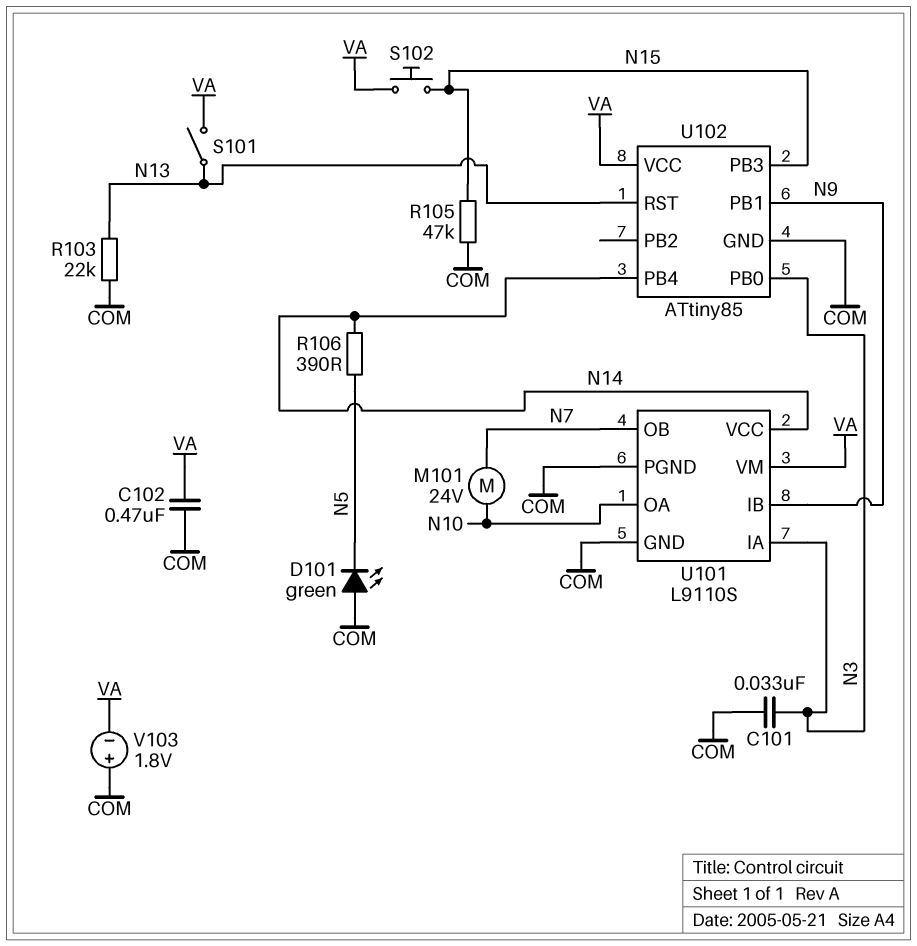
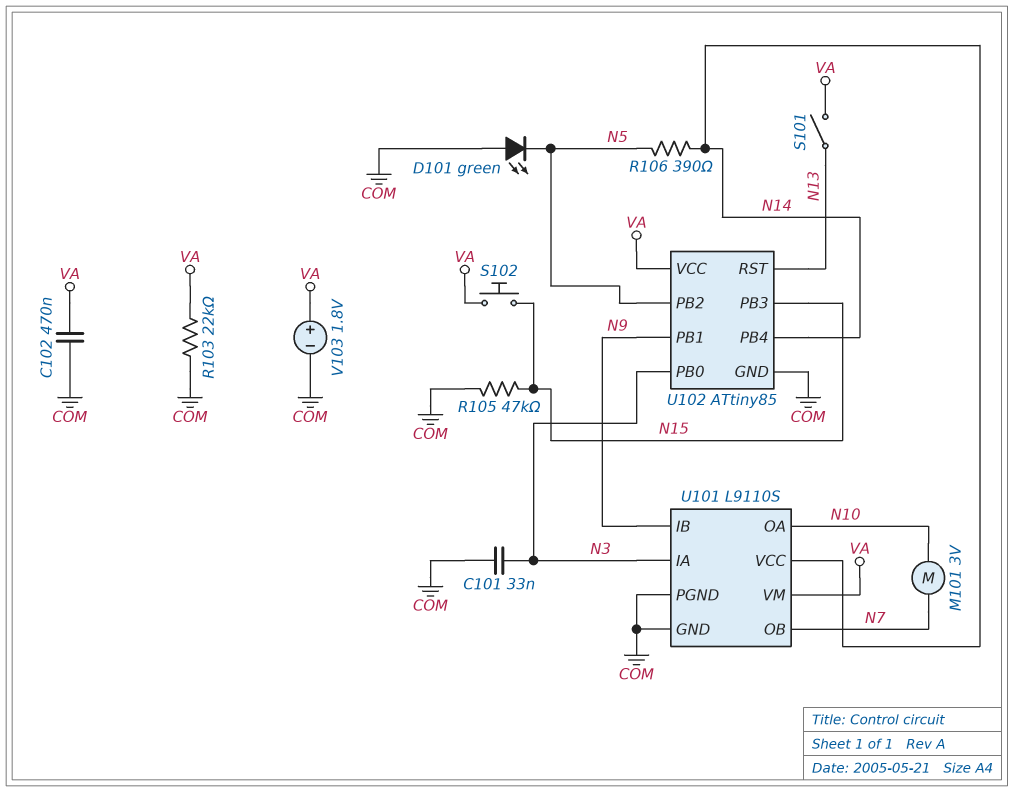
M101: motor 24V (N7, N10) -> motor 3V (N7, N10)
R103: 22k (COM, N13) -> 22k (COM, VA)
U102 pin PB2: none -> N5
V103: 1.8V (plus COM, minus VA) -> 1.8V (plus VA, minus COM)

